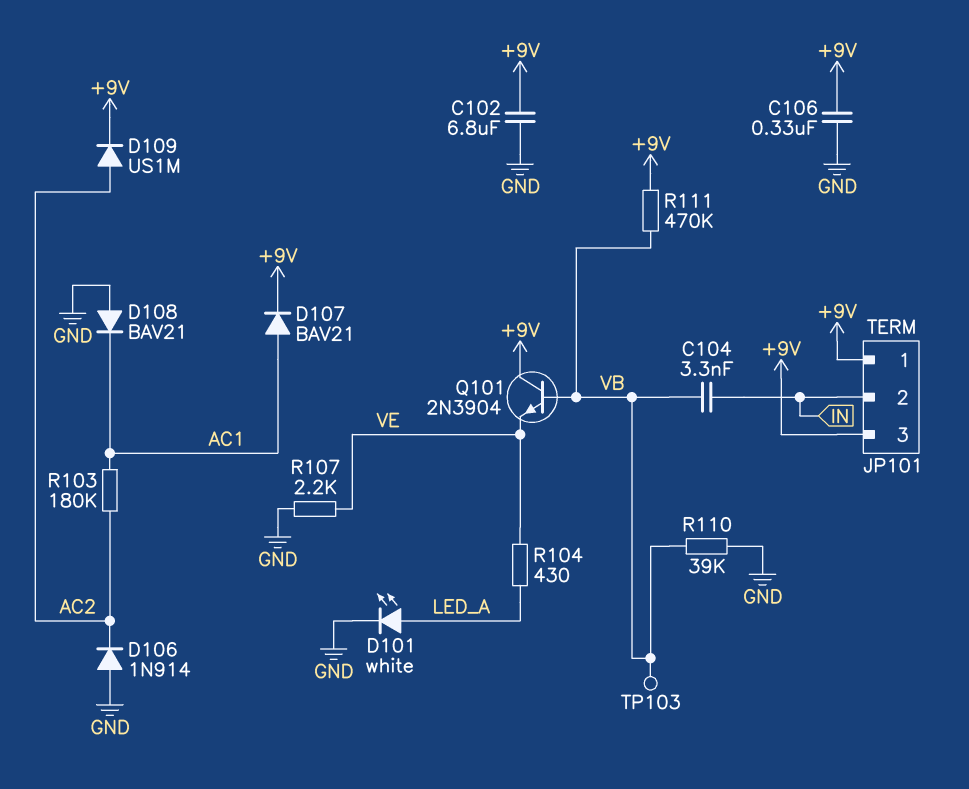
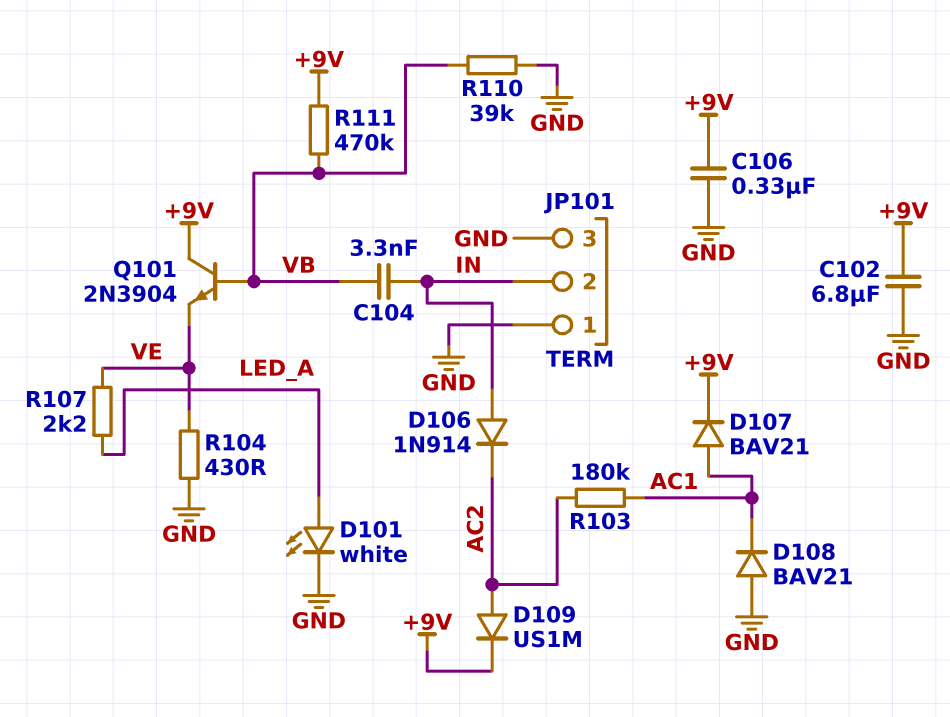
D106: diode 1N914 (A GND, K AC2) -> diode 1N914 (A IN, K AC2)
JP101 pin 1: +9V -> GND
JP101 pin 3: +9V -> GND
R104: 430 (LED_A, VE) -> 430 (GND, VE)
R107: 2.2k (GND, VE) -> 2.2k (LED_A, VE)
TP103: test point (VB) -> none

